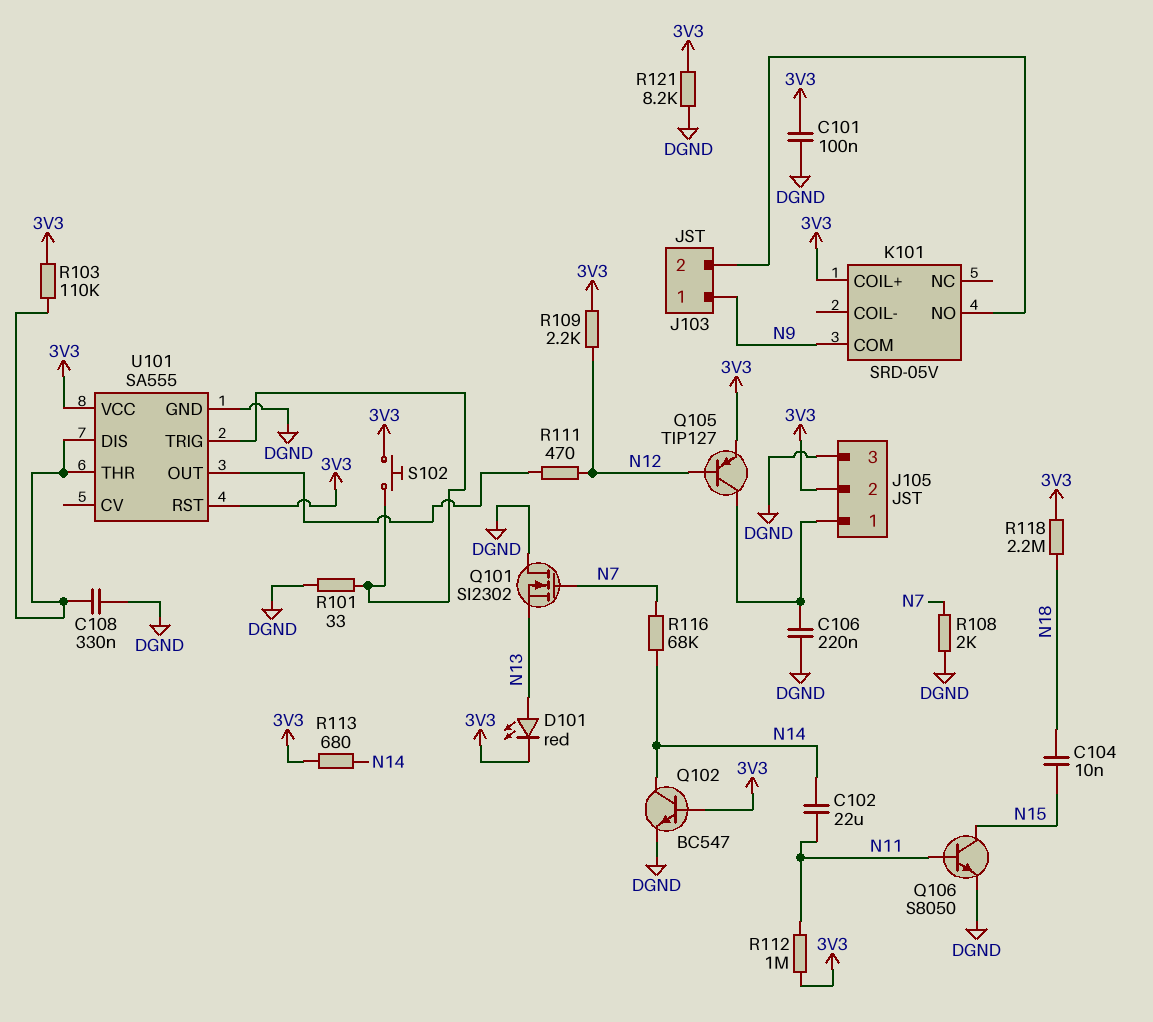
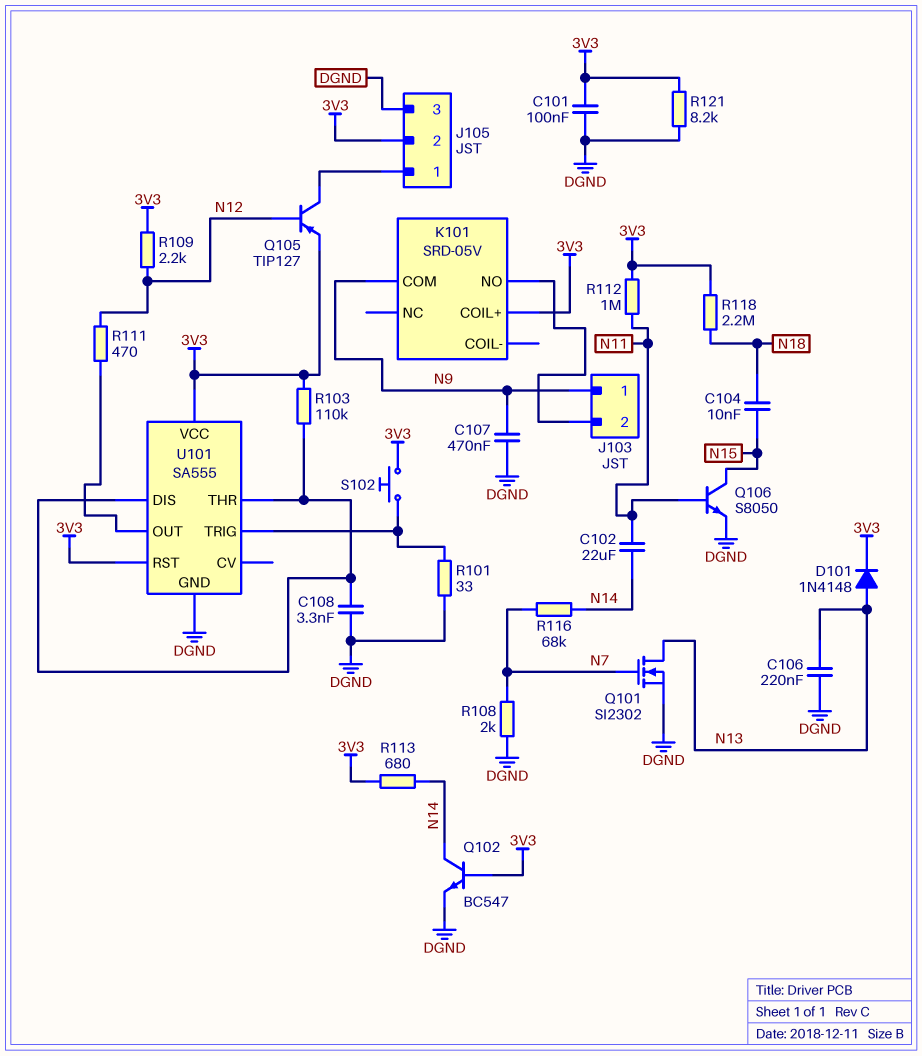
C106: 220nF (DGND, J105/1) -> 220nF (DGND, N13)
C107: none -> 470nF (DGND, N9)
C108: 330nF (DGND, U101/DIS) -> 3.3nF (DGND, U101/DIS)
D101: LED red (A N13, K 3V3) -> diode 1N4148 (A N13, K 3V3)
Q101: NMOS SI2302 (G N7, D DGND, S N13) -> NMOS SI2302 (G N7, D N13, S DGND)

